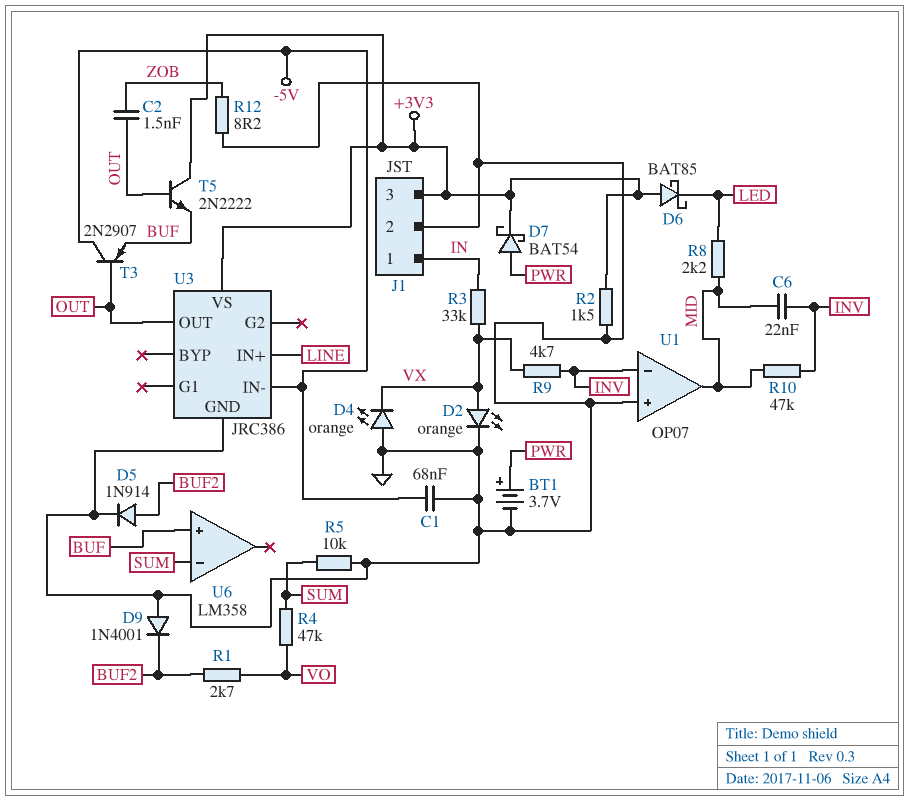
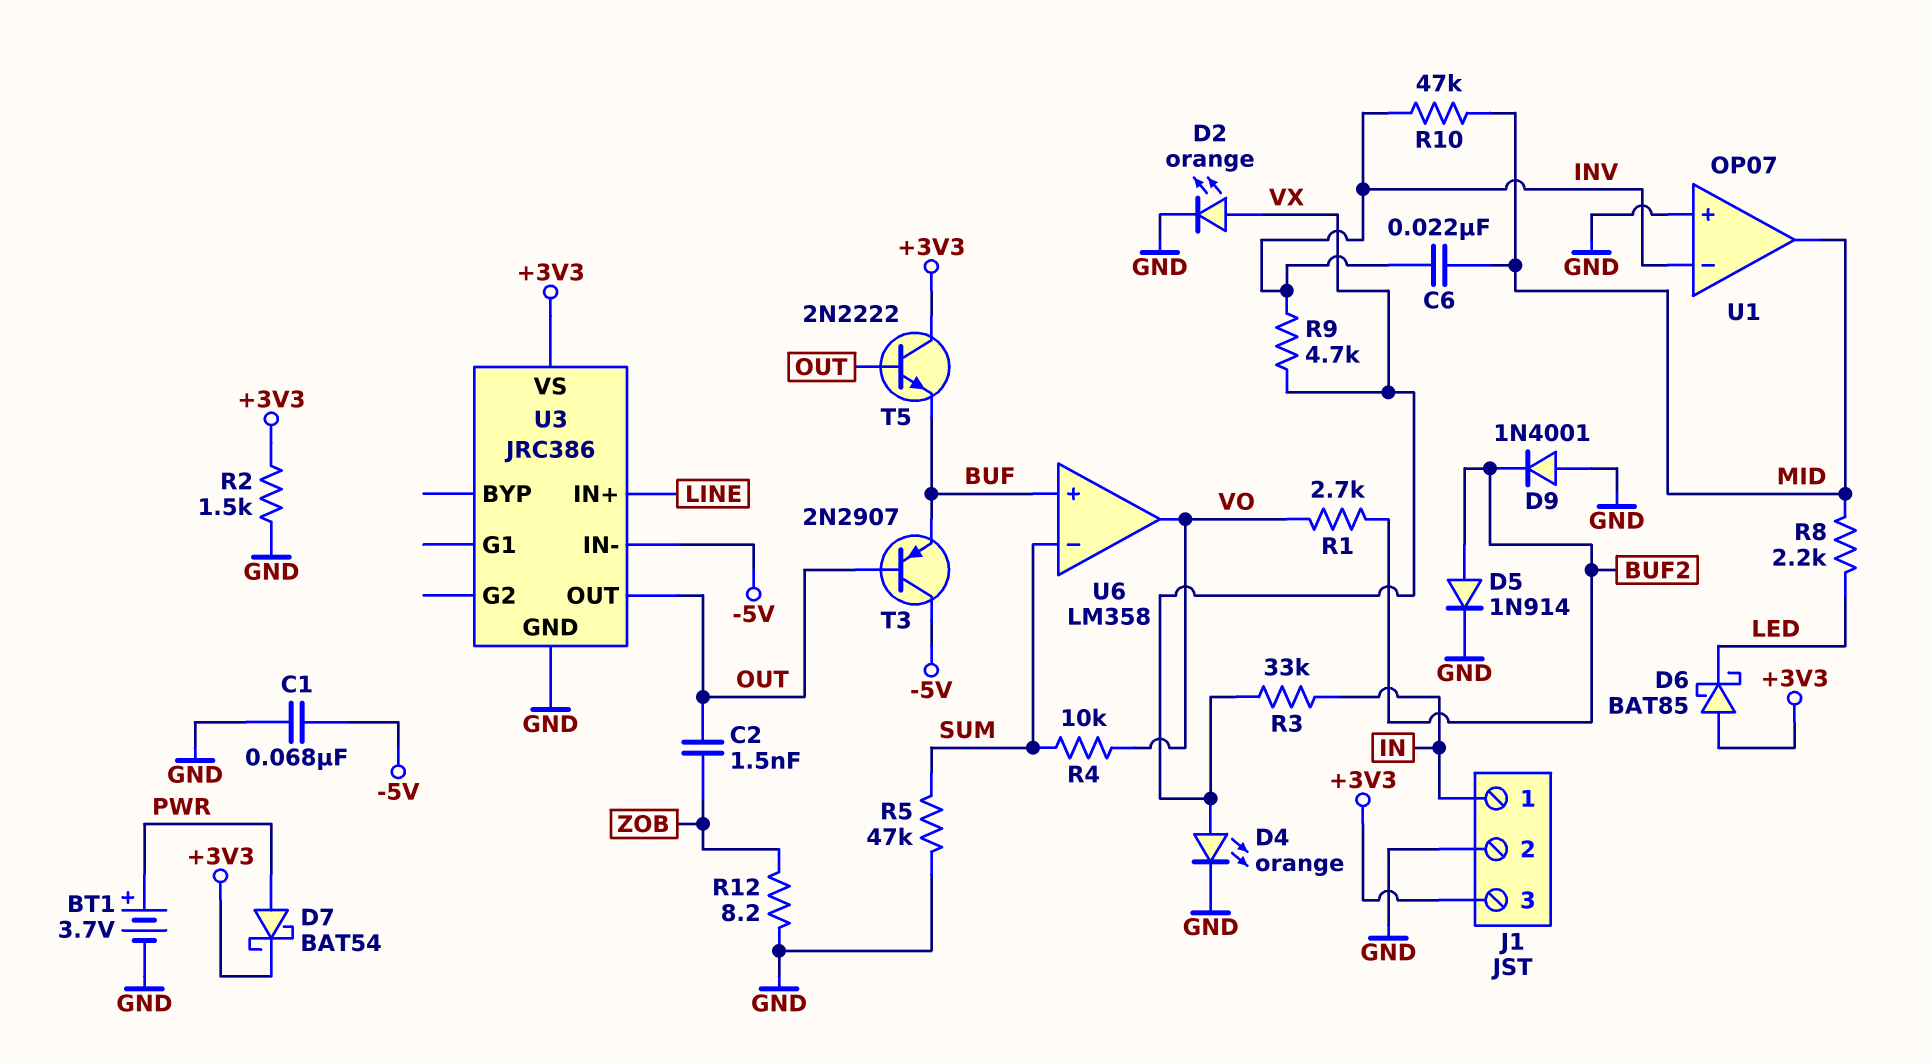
D4: LED orange (A GND, K VX) -> LED orange (A VX, K GND)
R4: 47k (SUM, VO) -> 10k (SUM, VO)
R5: 10k (GND, SUM) -> 47k (GND, SUM)
U6 pin out: none -> VO

